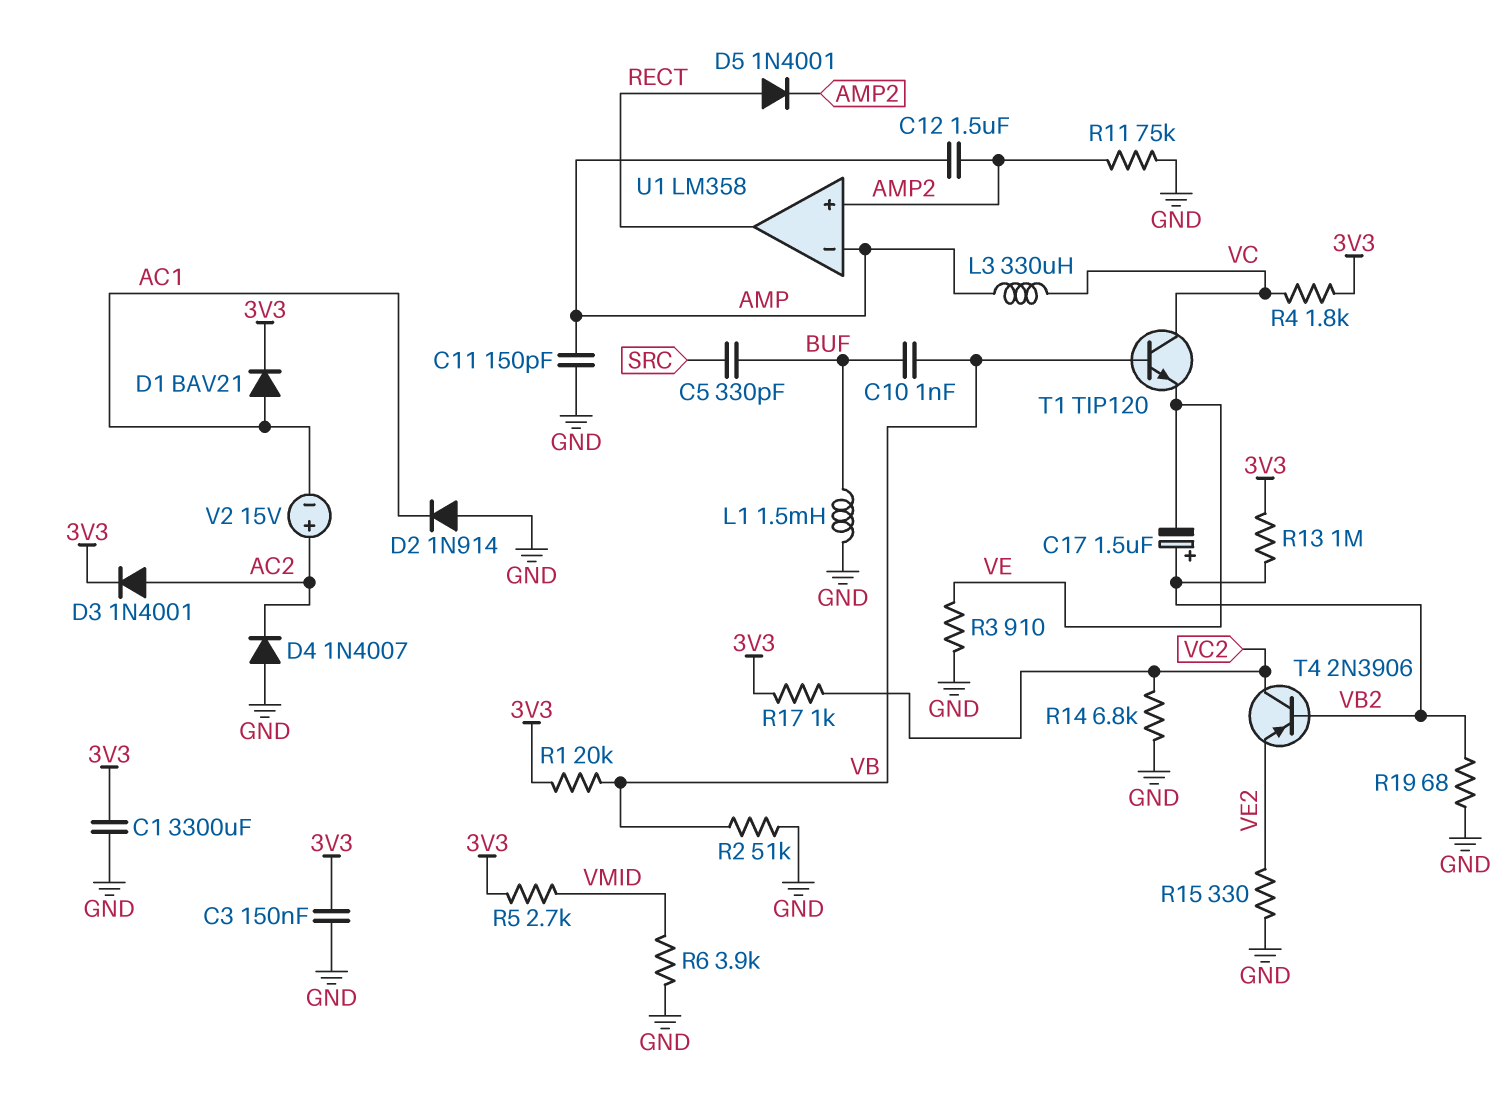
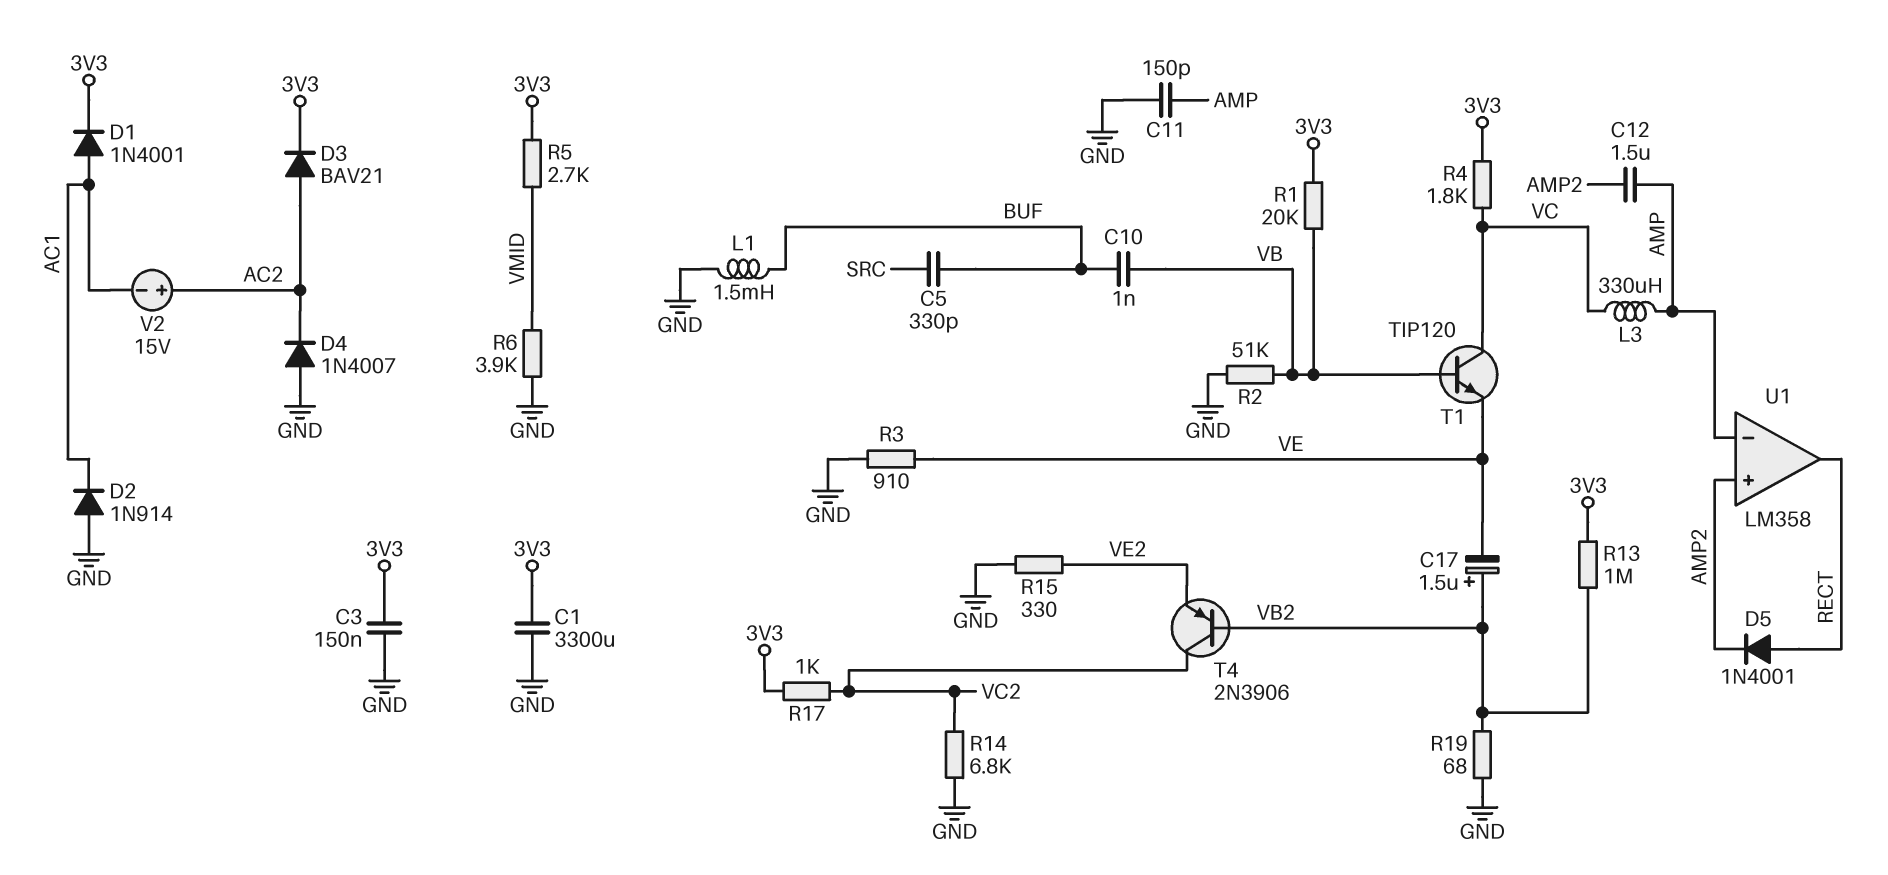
D1: diode BAV21 (A AC1, K 3V3) -> diode 1N4001 (A AC1, K 3V3)
D3: diode 1N4001 (A AC2, K 3V3) -> diode BAV21 (A AC2, K 3V3)
R11: 75k (AMP2, GND) -> none

